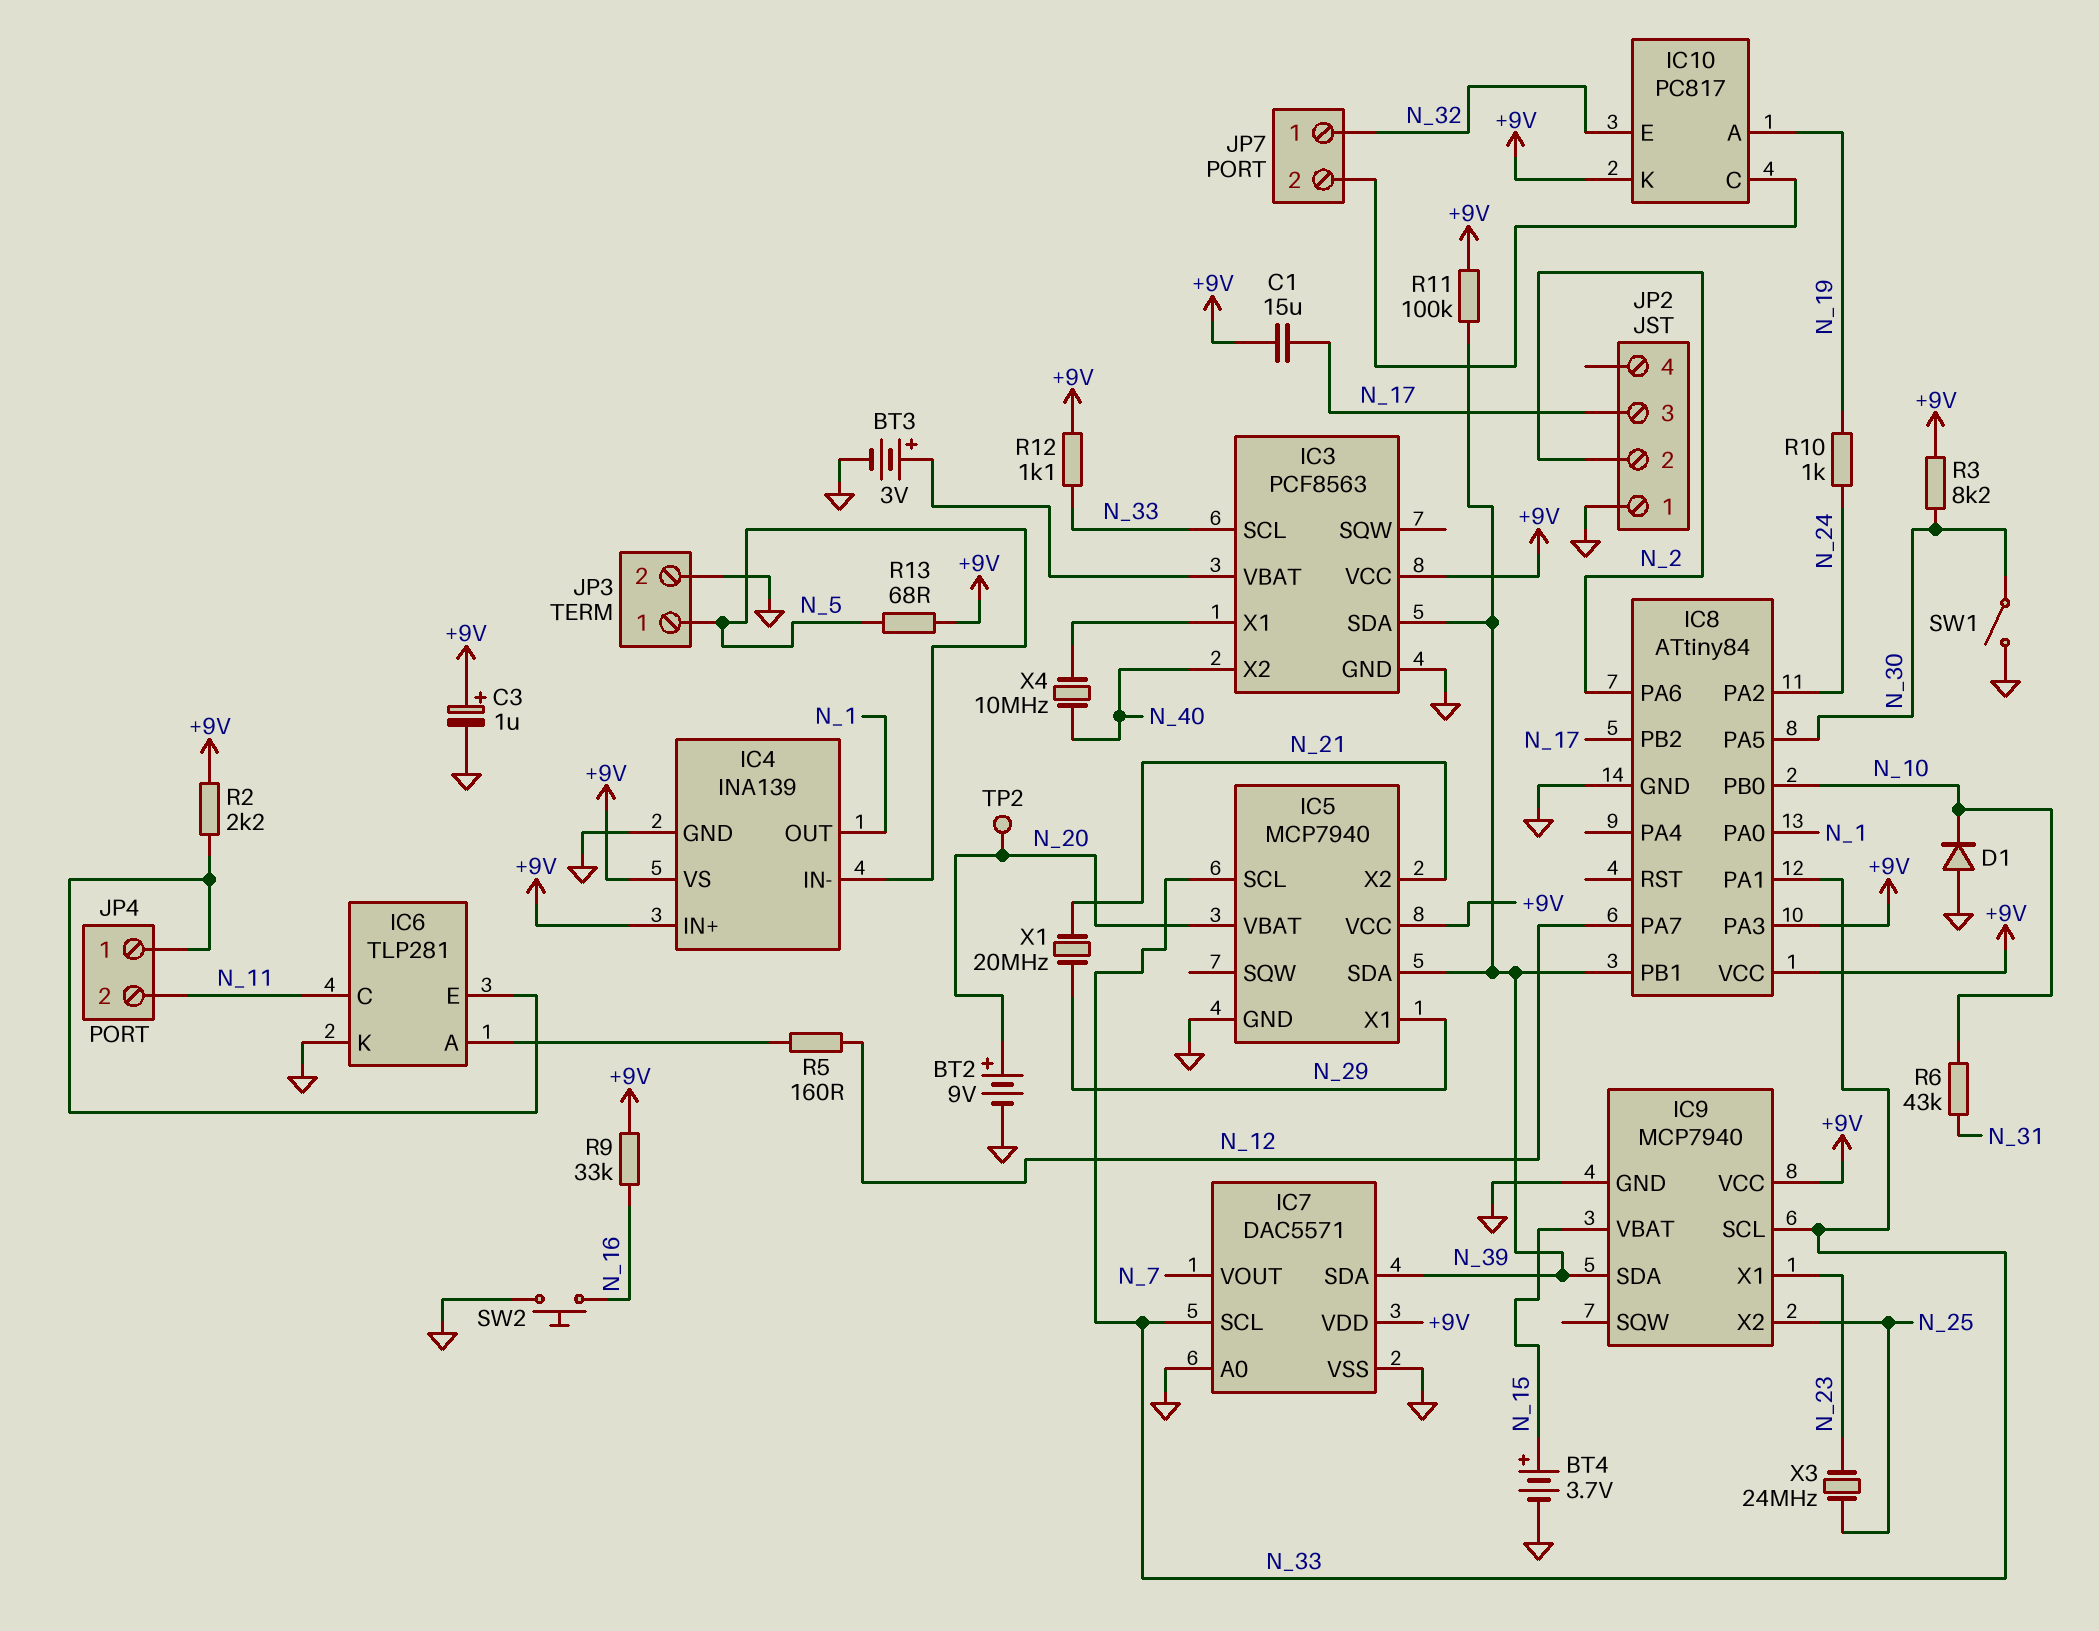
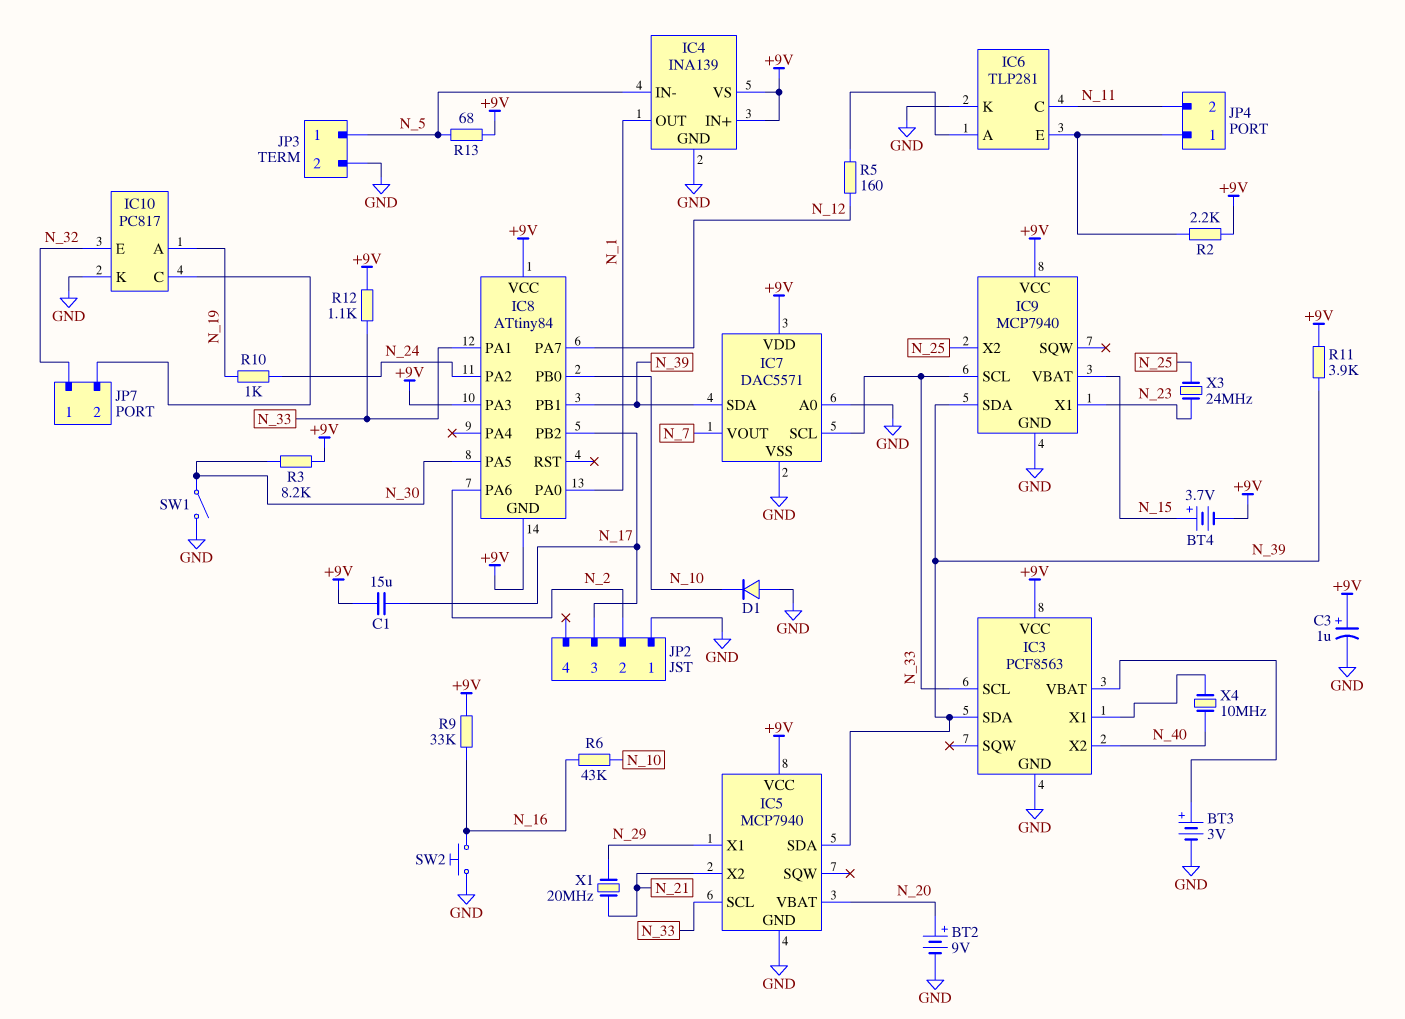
BT4: 3.7V (plus N_15, minus GND) -> 3.7V (plus N_15, minus +9V)
IC8 pin GND: GND -> +9V
IC10 pin K: +9V -> GND
R6: 43k (N_10, N_31) -> 43k (N_10, N_16)
R11: 100k (+9V, N_39) -> 3.9k (+9V, N_39)
TP2: test point (N_20) -> none

